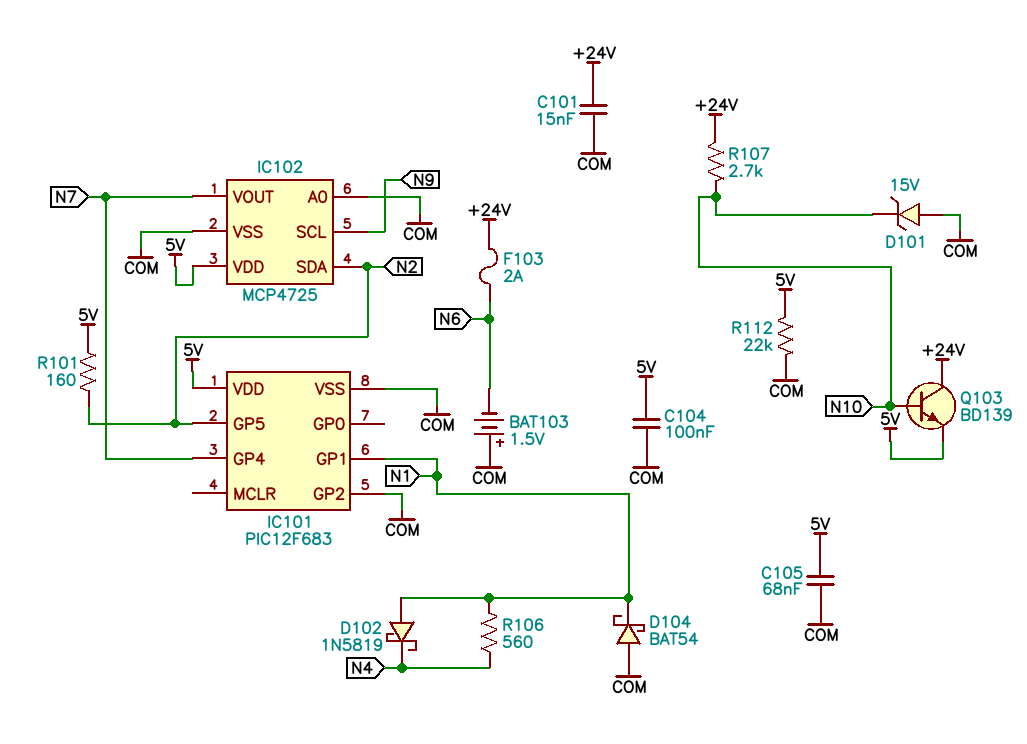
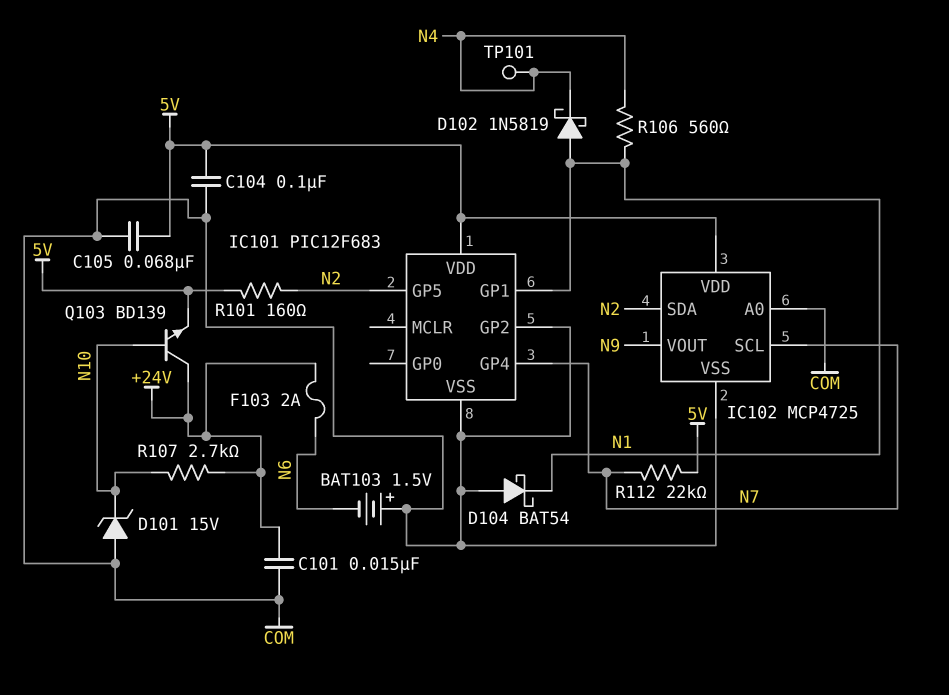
IC102 pin SCL: N9 -> N7
IC102 pin VOUT: N7 -> N9
R112: 22k (5V, COM) -> 22k (5V, N7)
TP101: none -> test point (N4)

